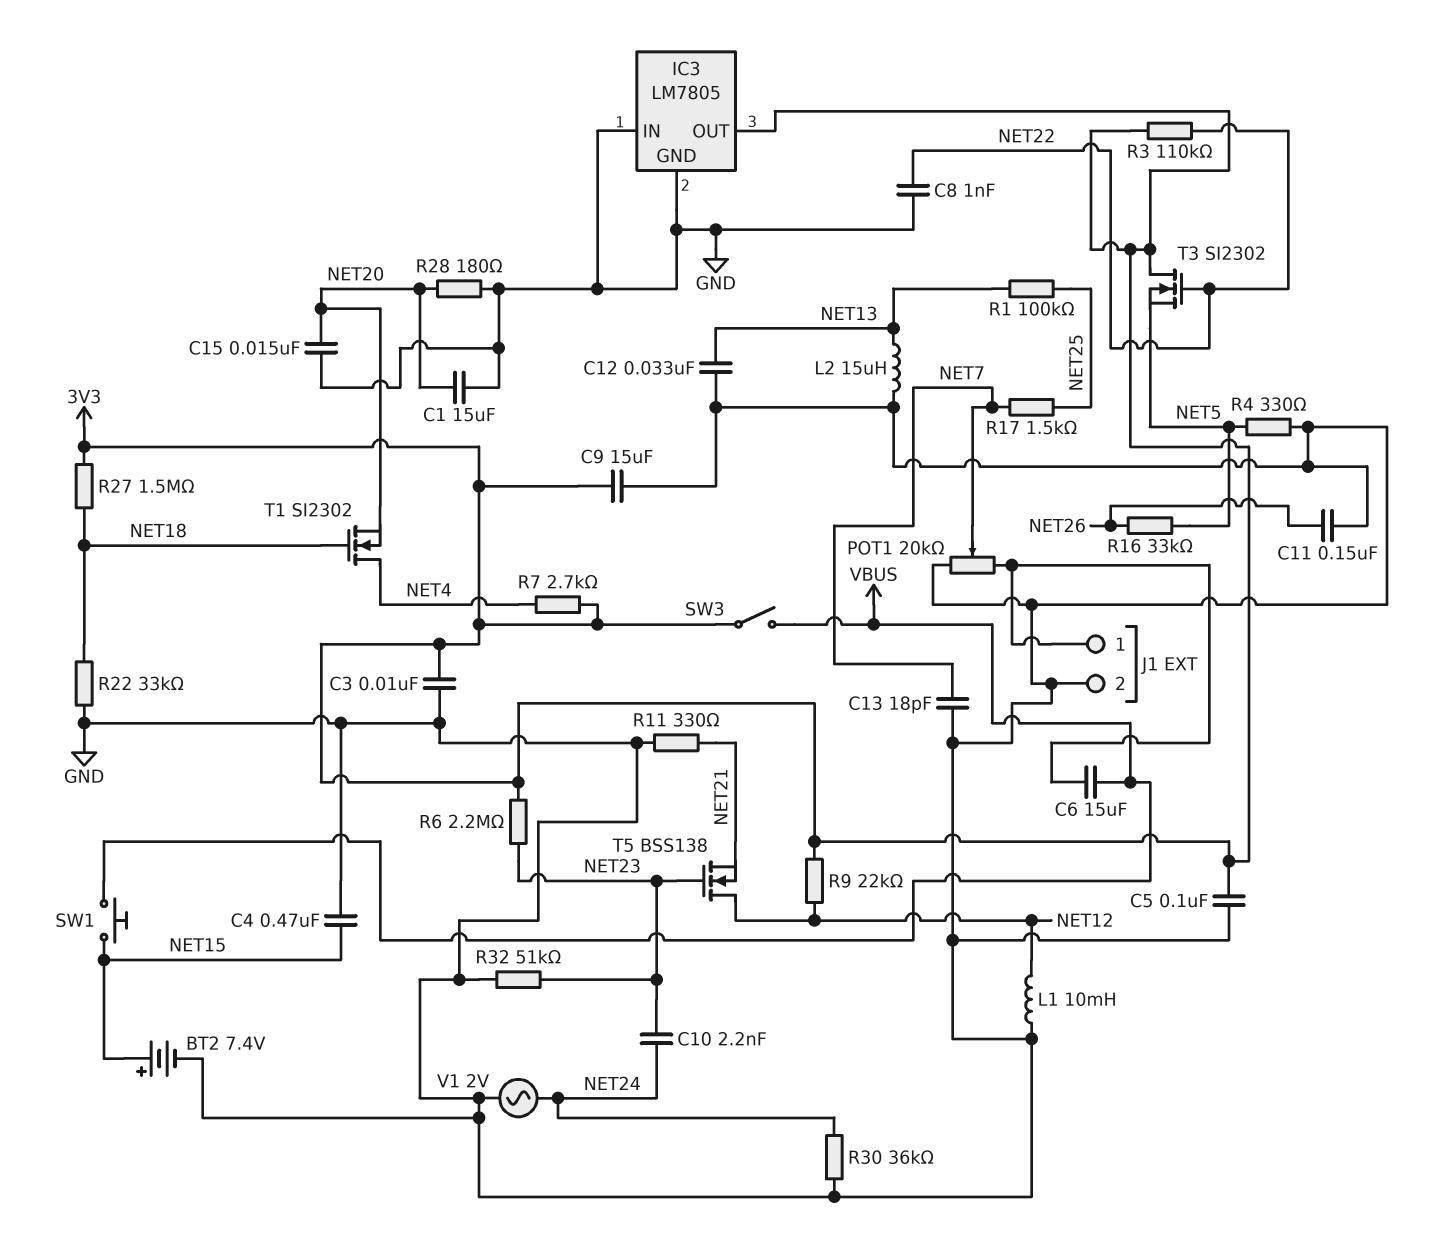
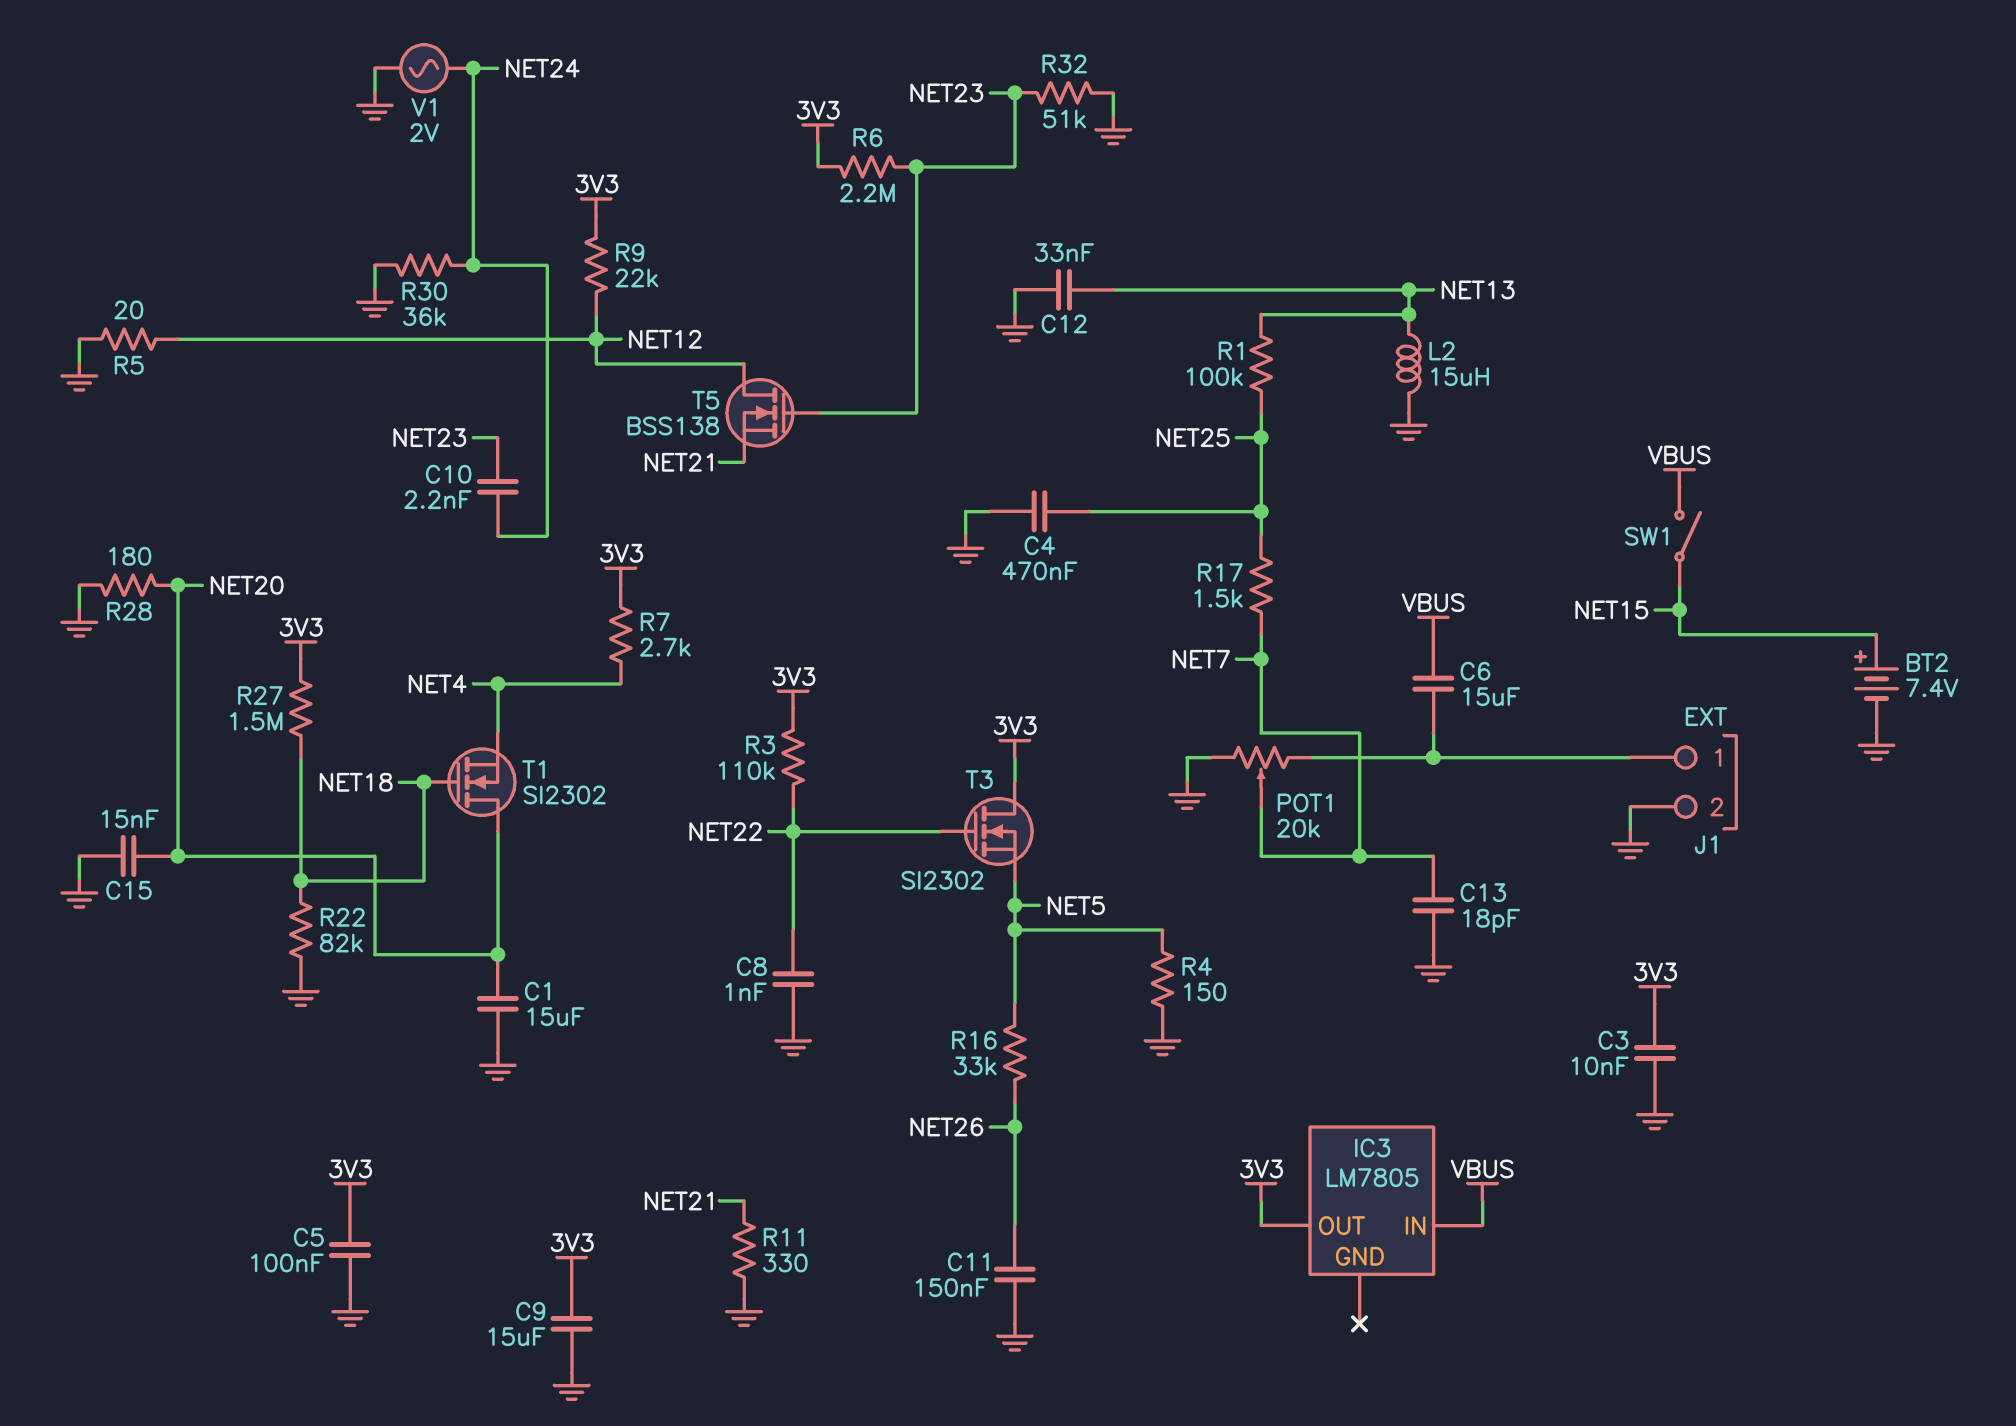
C4: 470nF (GND, NET15) -> 470nF (GND, NET25)
IC3 pin GND: GND -> none
IC3 pin IN: GND -> VBUS
L1: 10mH (GND, NET12) -> none
R4: 330 (GND, NET5) -> 150 (GND, NET5)
R5: none -> 20 (GND, NET12)
R22: 33k (GND, NET18) -> 82k (GND, NET18)
SW1: button (NET15, VBUS) -> switch (NET15, VBUS)
SW3: switch (3V3, VBUS) -> none
T1: NMOS SI2302 (G NET18, D NET4, S NET20) -> NMOS SI2302 (G NET18, D NET20, S NET4)

